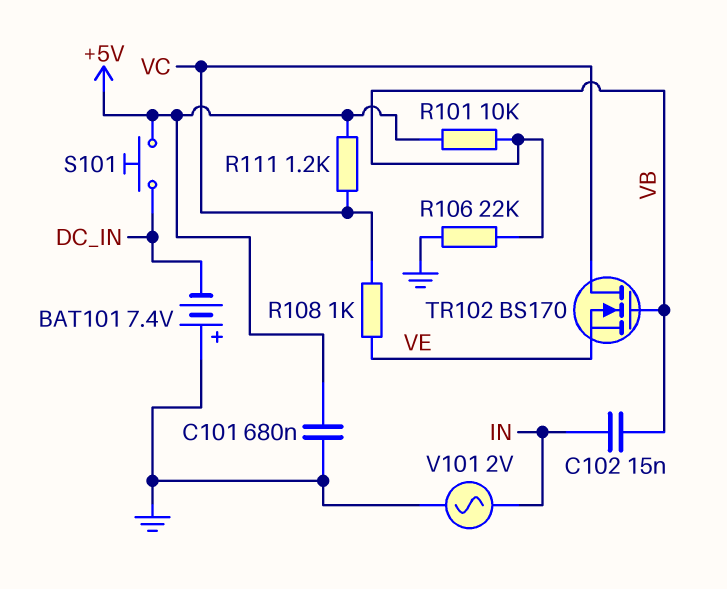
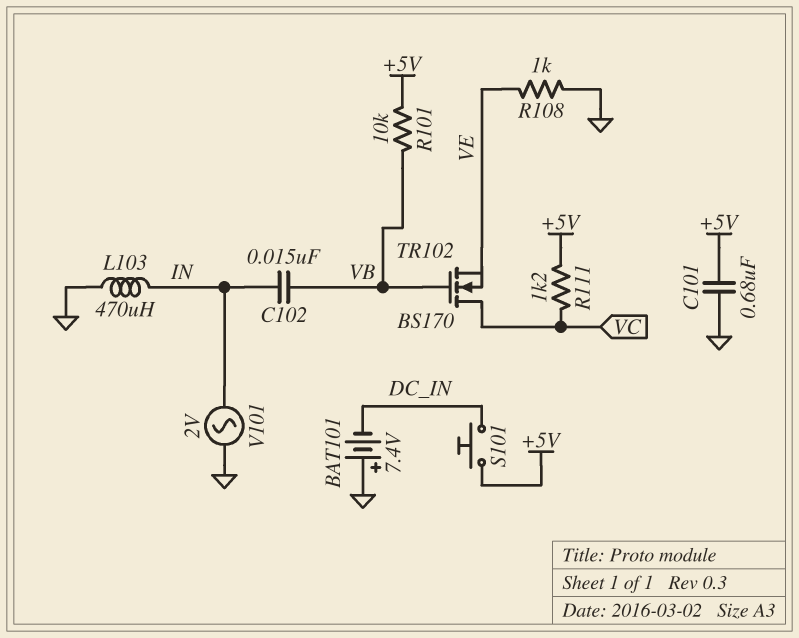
L103: none -> 470uH (GND, IN)
R106: 22k (GND, VB) -> none
R108: 1k (VC, VE) -> 1k (GND, VE)

